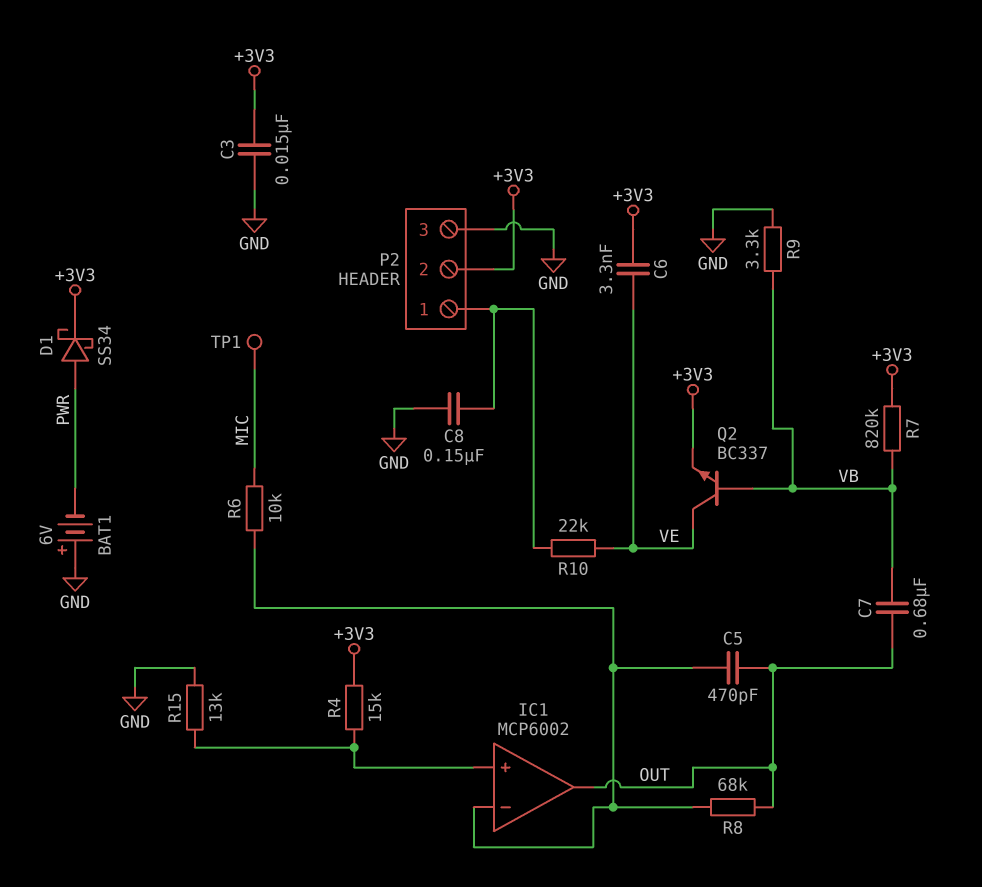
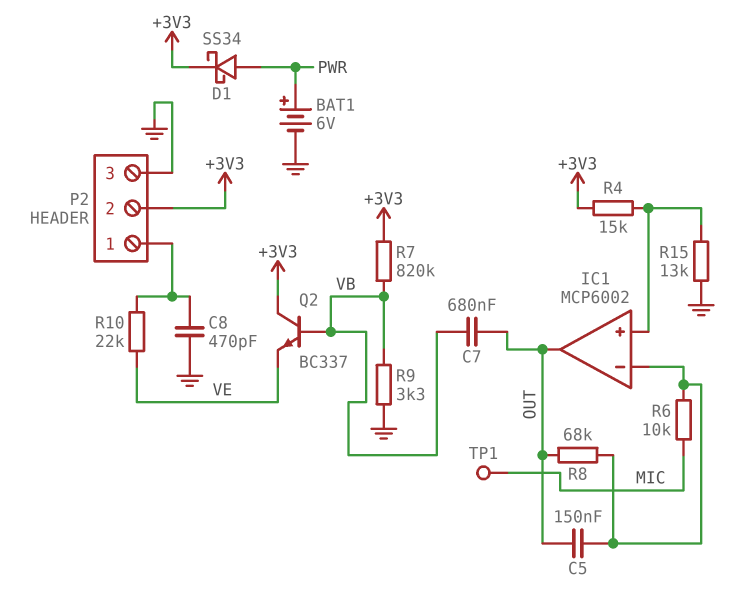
BAT1: 6V (plus GND, minus PWR) -> 6V (plus PWR, minus GND)
C3: 15nF (+3V3, GND) -> none
C5: 470pF (IC1/in-, OUT) -> 150nF (IC1/in-, OUT)
C6: 3.3nF (+3V3, VE) -> none
C8: 150nF (GND, P2/1) -> 470pF (GND, P2/1)
Q2: NPN BC337 (B VB, C VE, E +3V3) -> NPN BC337 (B VB, C +3V3, E VE)

